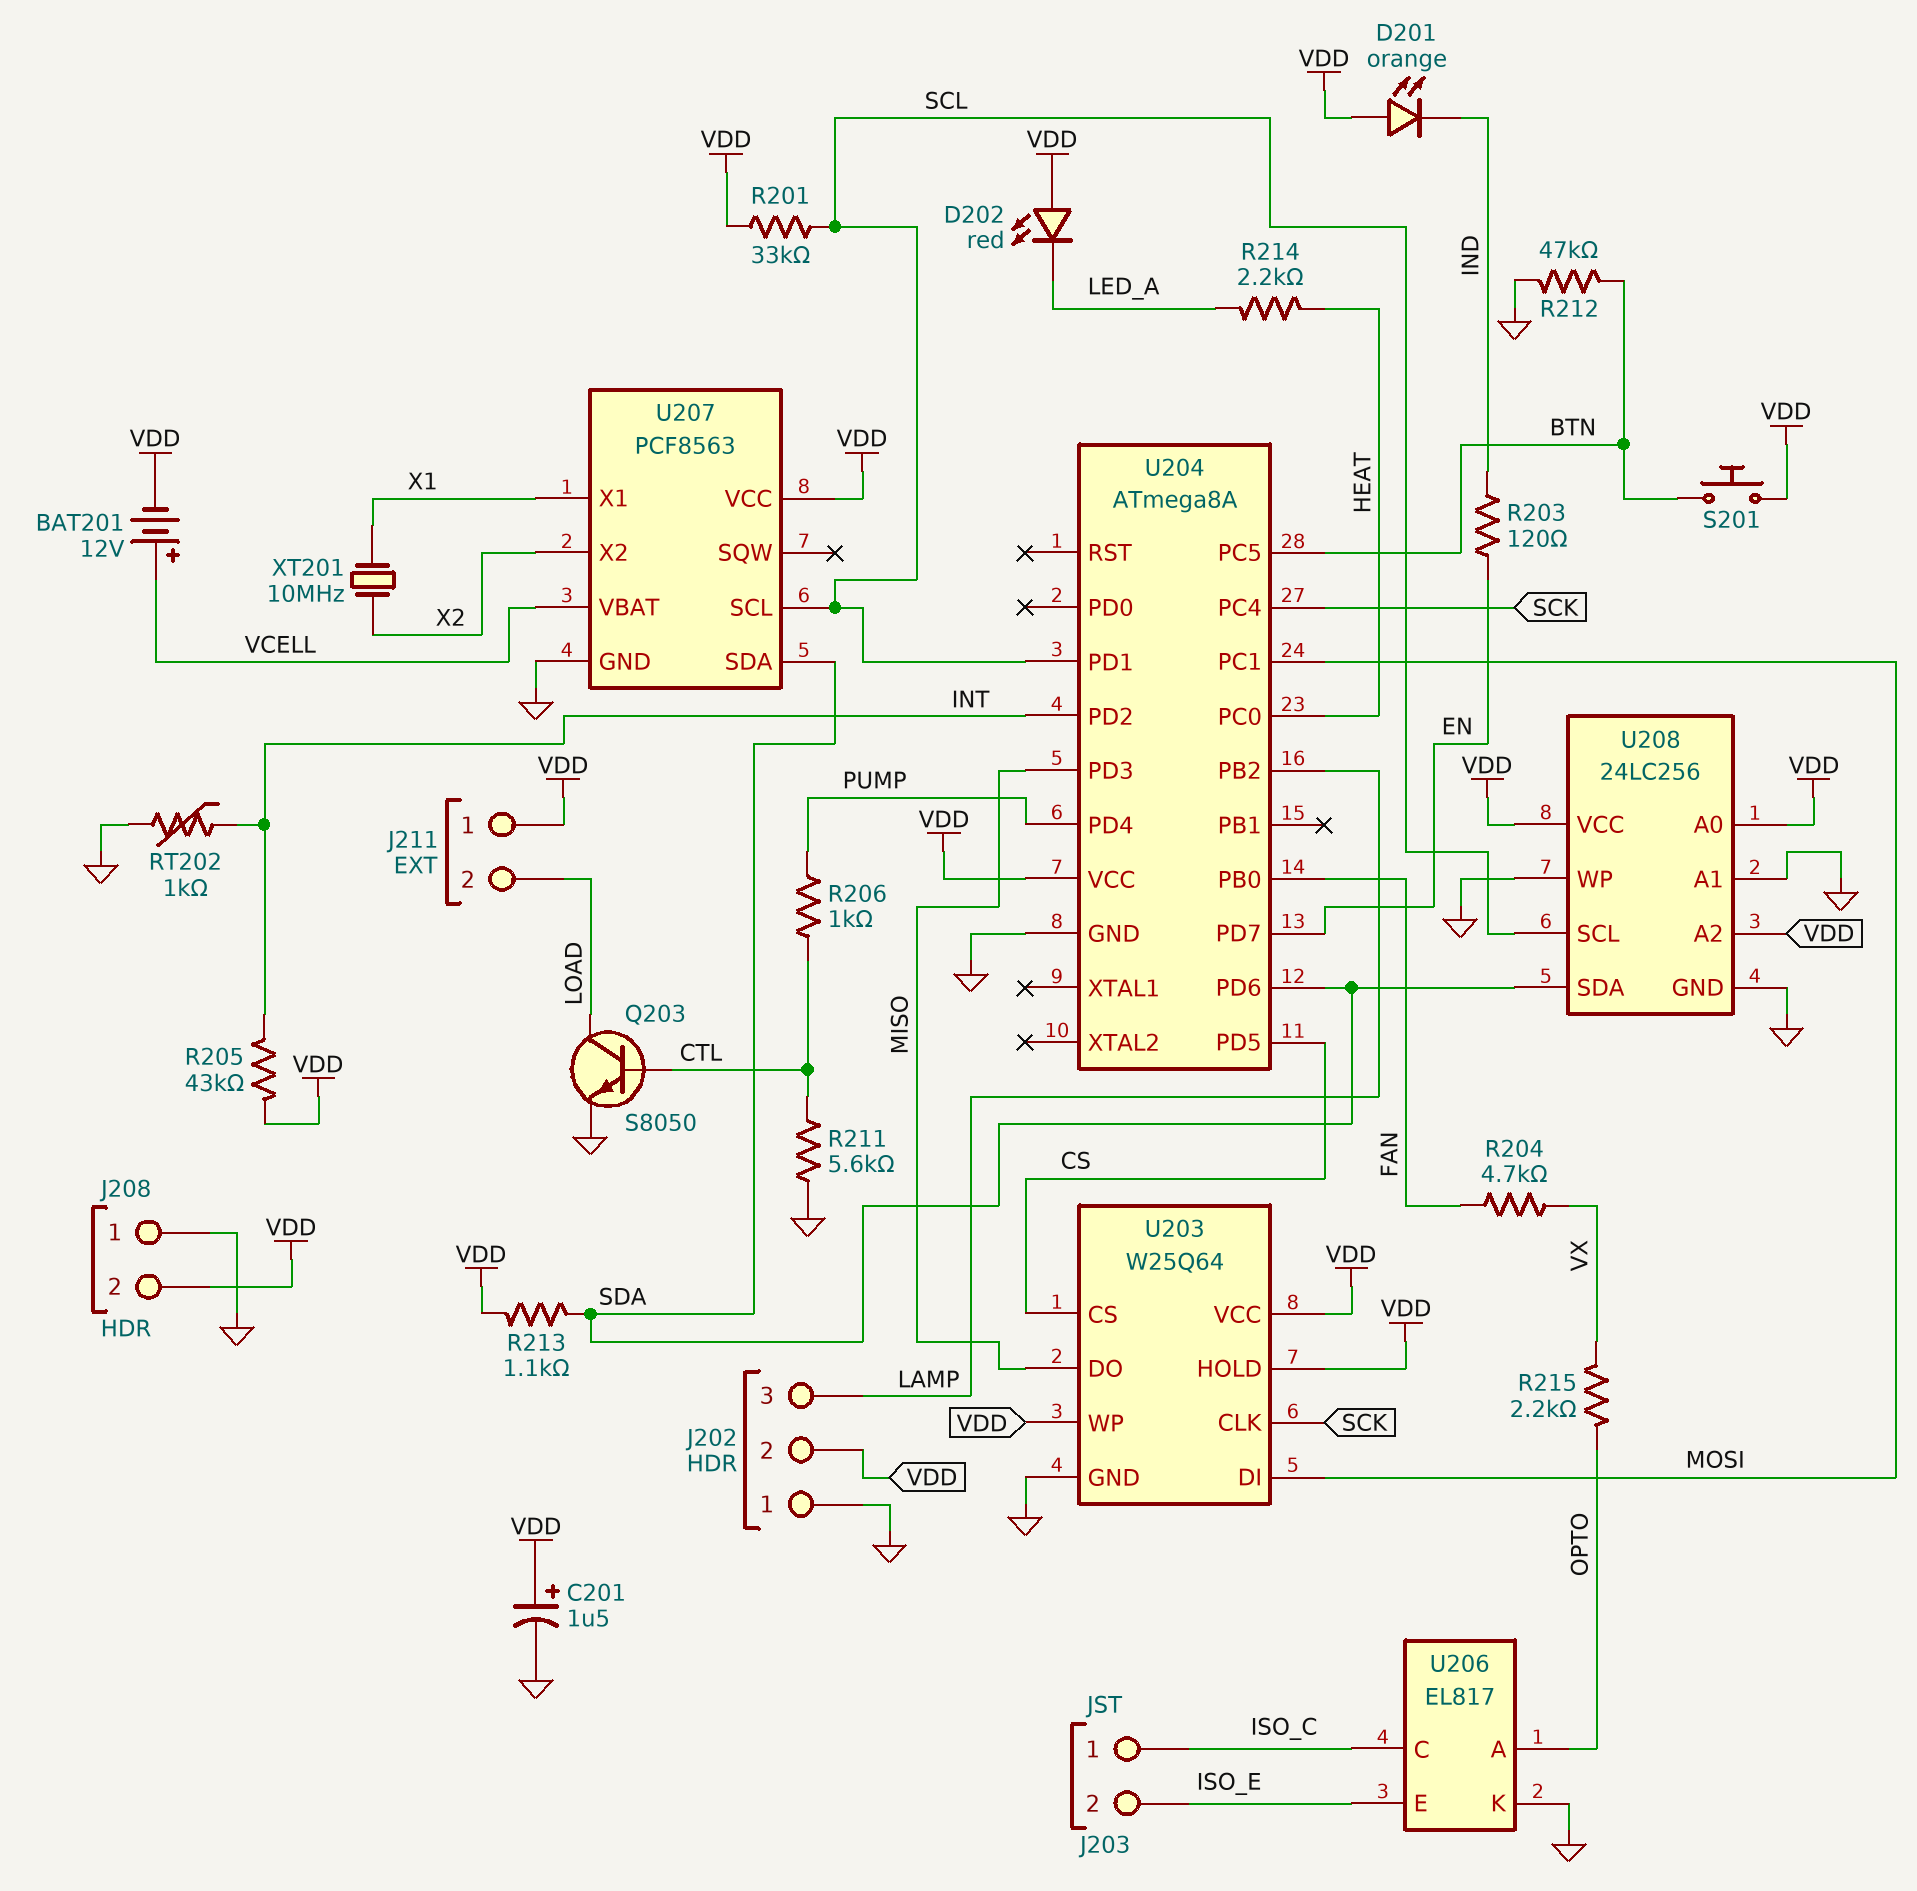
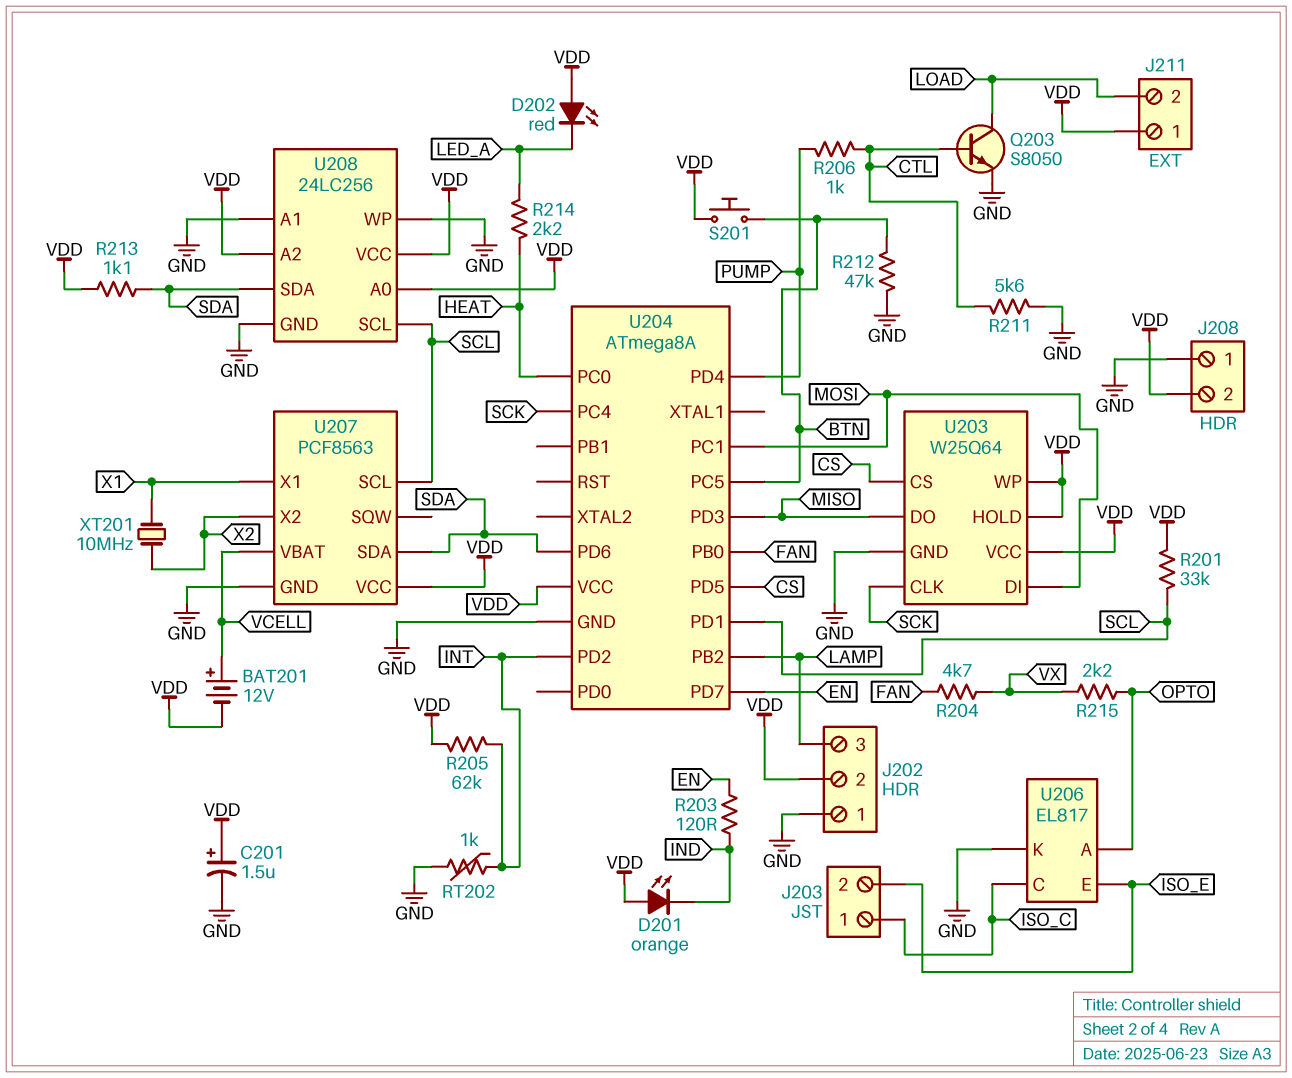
R205: 43k (INT, VDD) -> 62k (INT, VDD)

